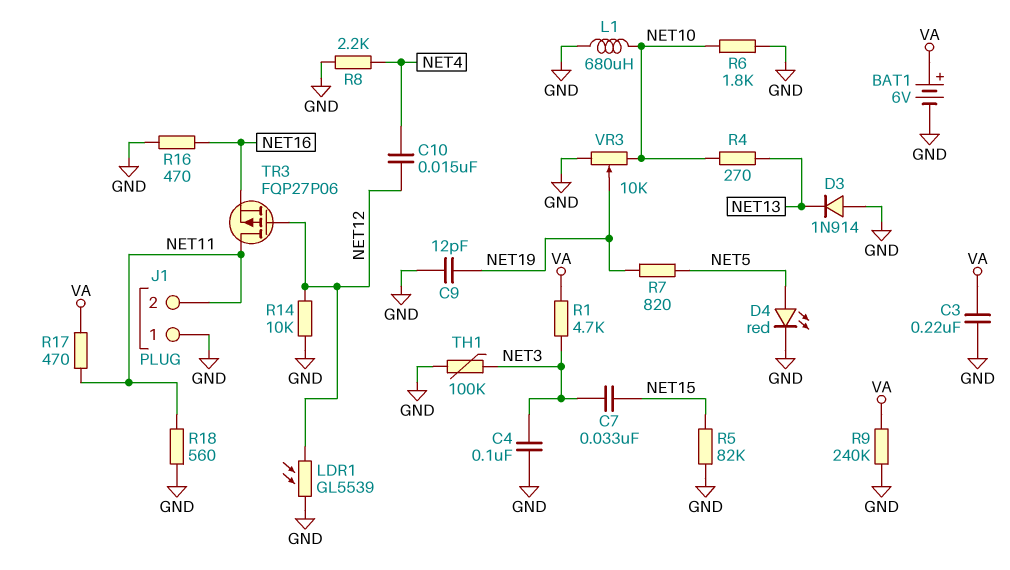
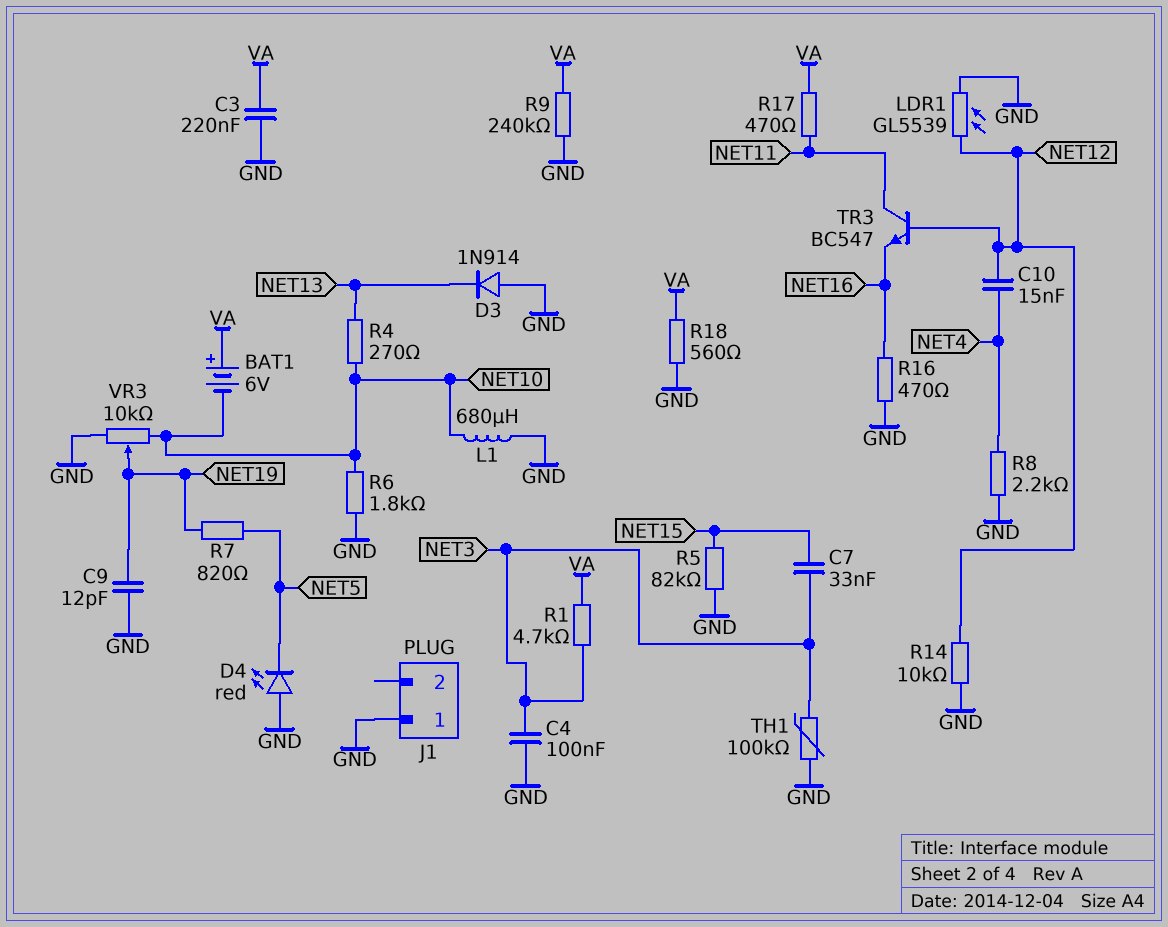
BAT1: 6V (plus VA, minus GND) -> 6V (plus VA, minus NET10)
D4: LED red (A NET5, K GND) -> LED red (A GND, K NET5)
J1 pin 2: NET11 -> none
R18: 560 (GND, NET11) -> 560 (GND, VA)
TR3: PMOS FQP27P06 (G NET12, D NET11, S NET16) -> NPN BC547 (B NET12, C NET11, E NET16)

